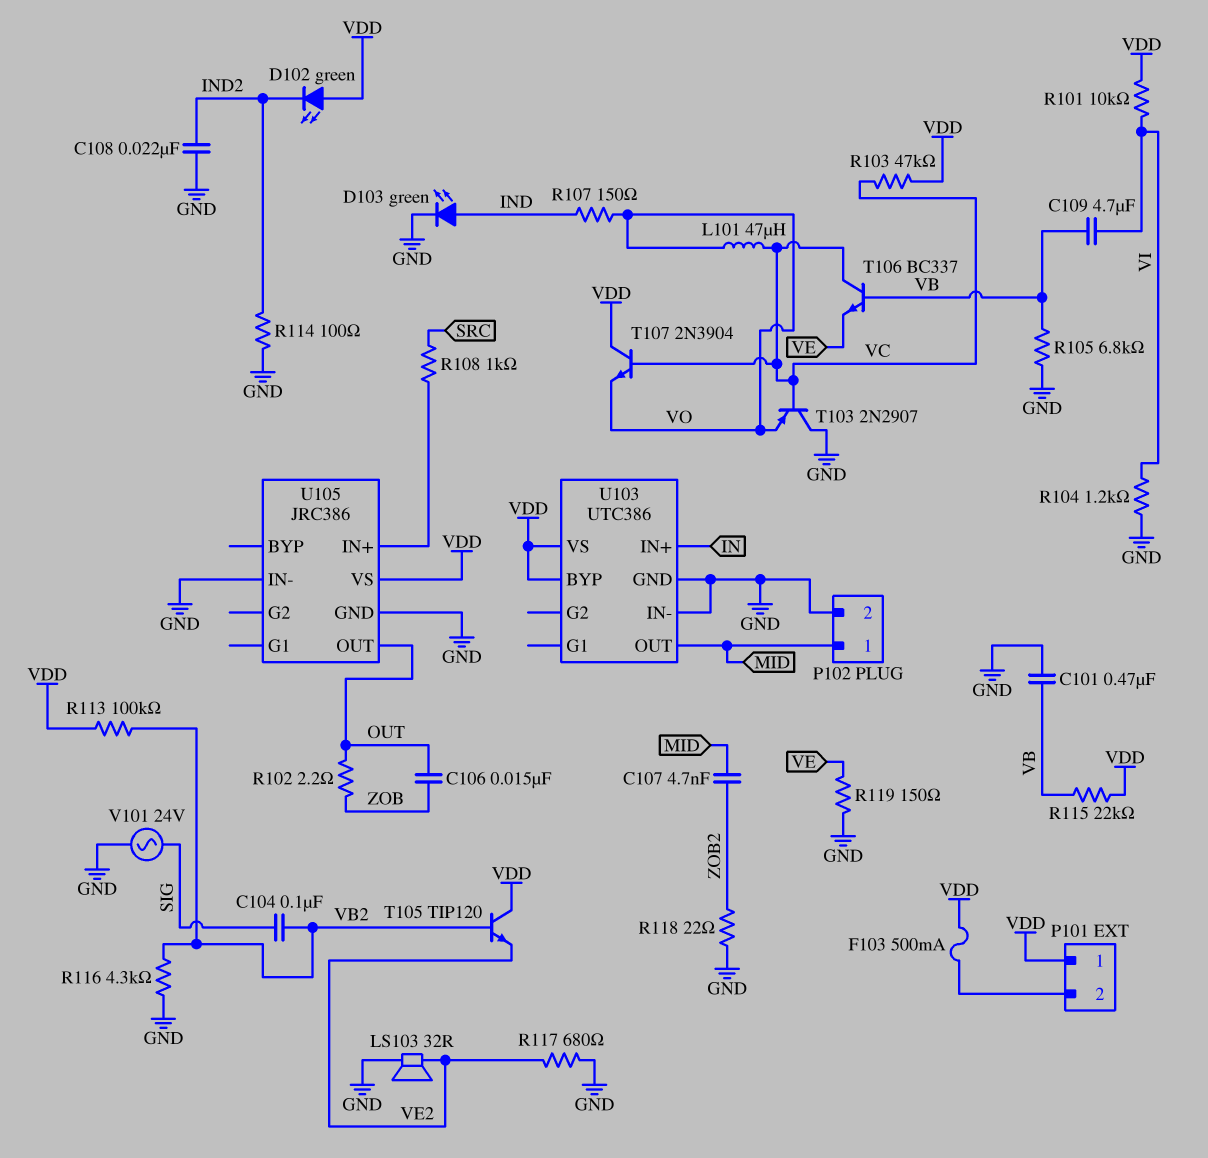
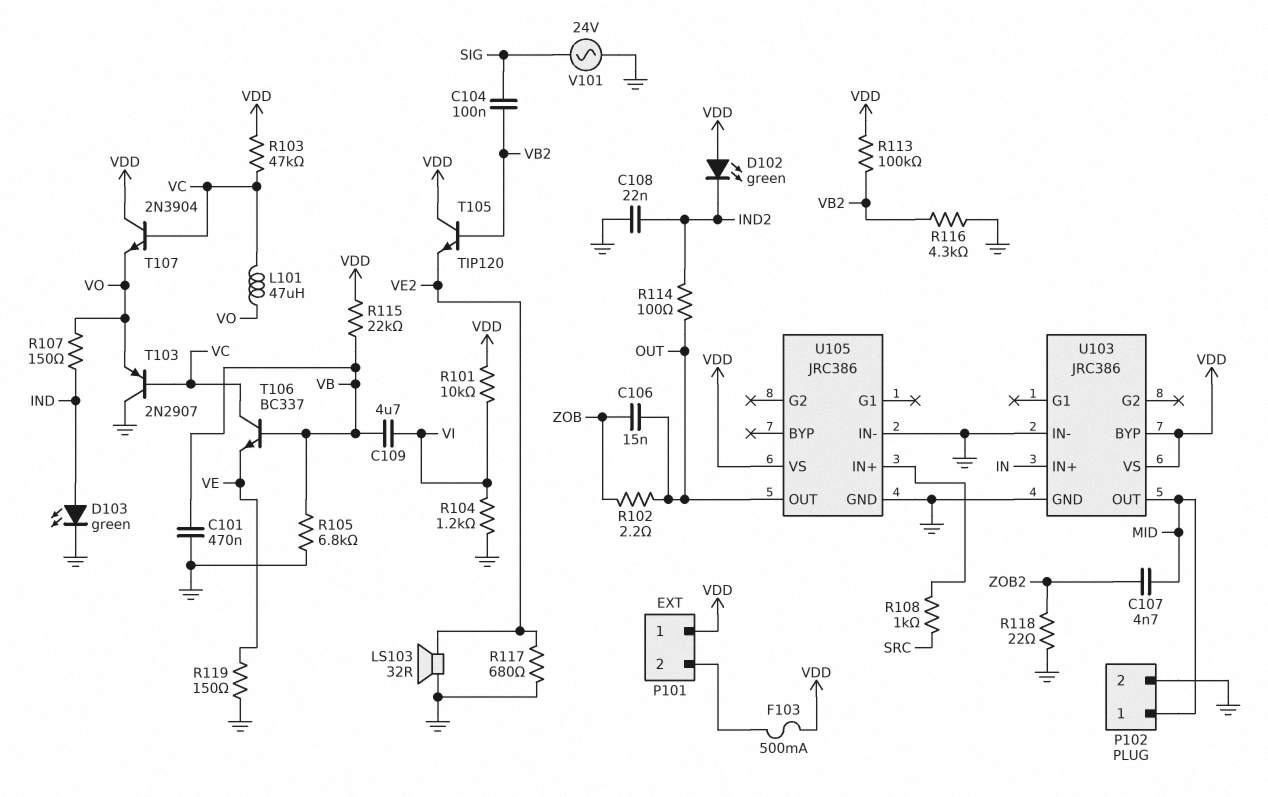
R114: 100 (GND, IND2) -> 100 (IND2, OUT)
U103: UTC386 -> JRC386

